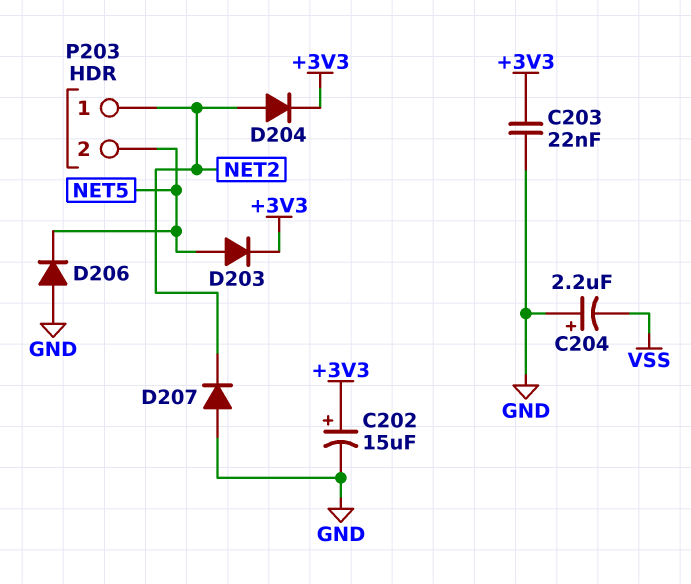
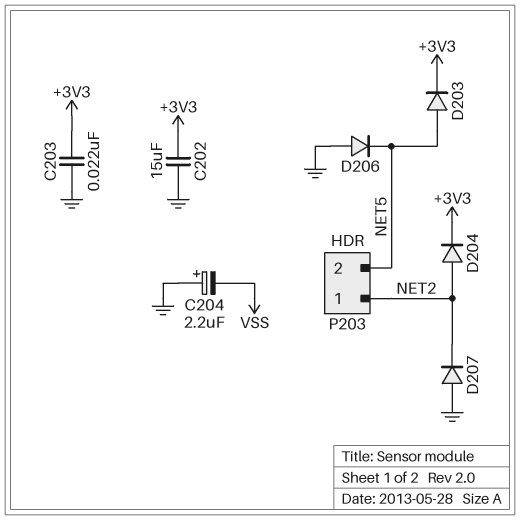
C202: 15uF (plus +3V3, minus GND) -> 15uF (+3V3, GND)

